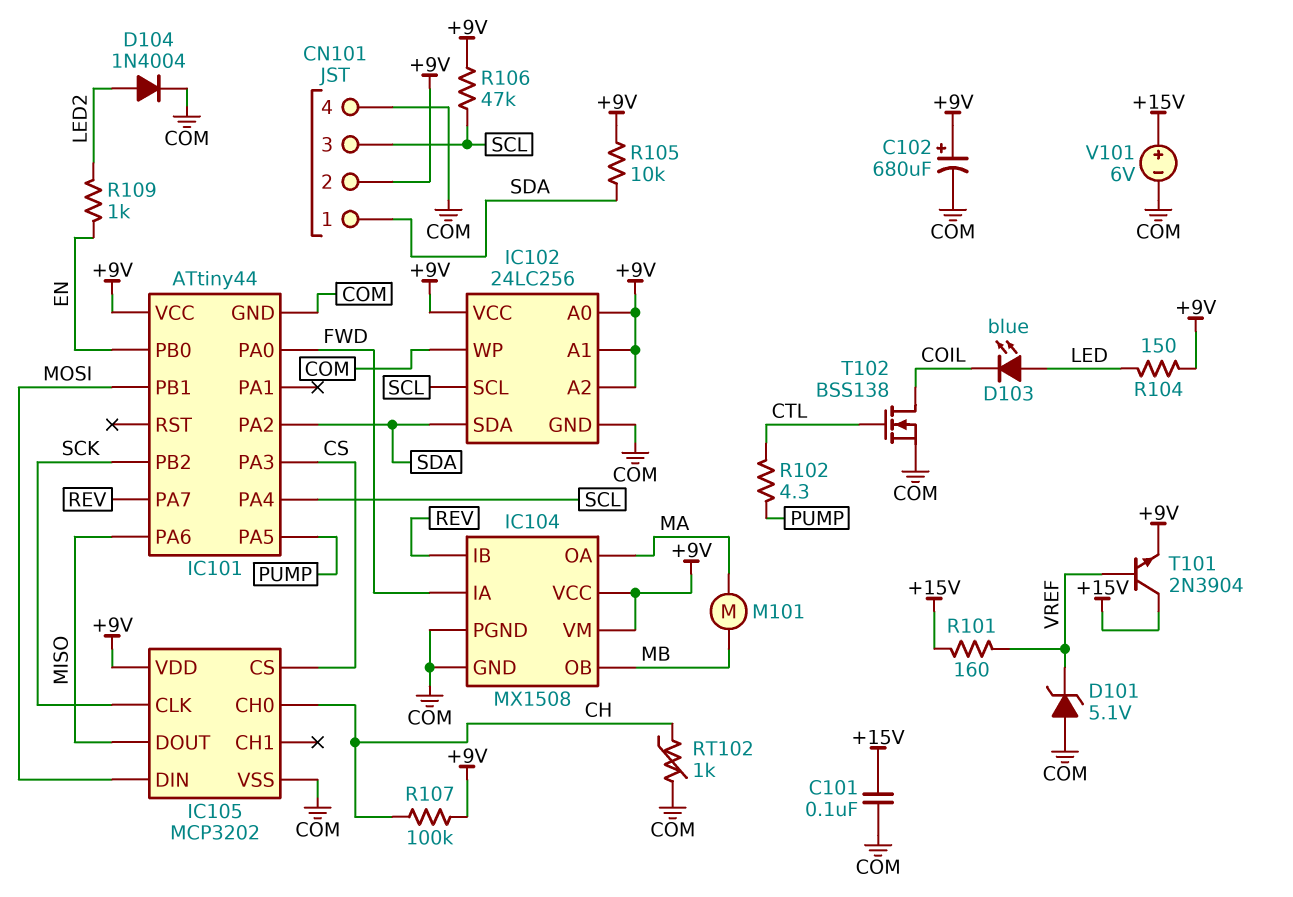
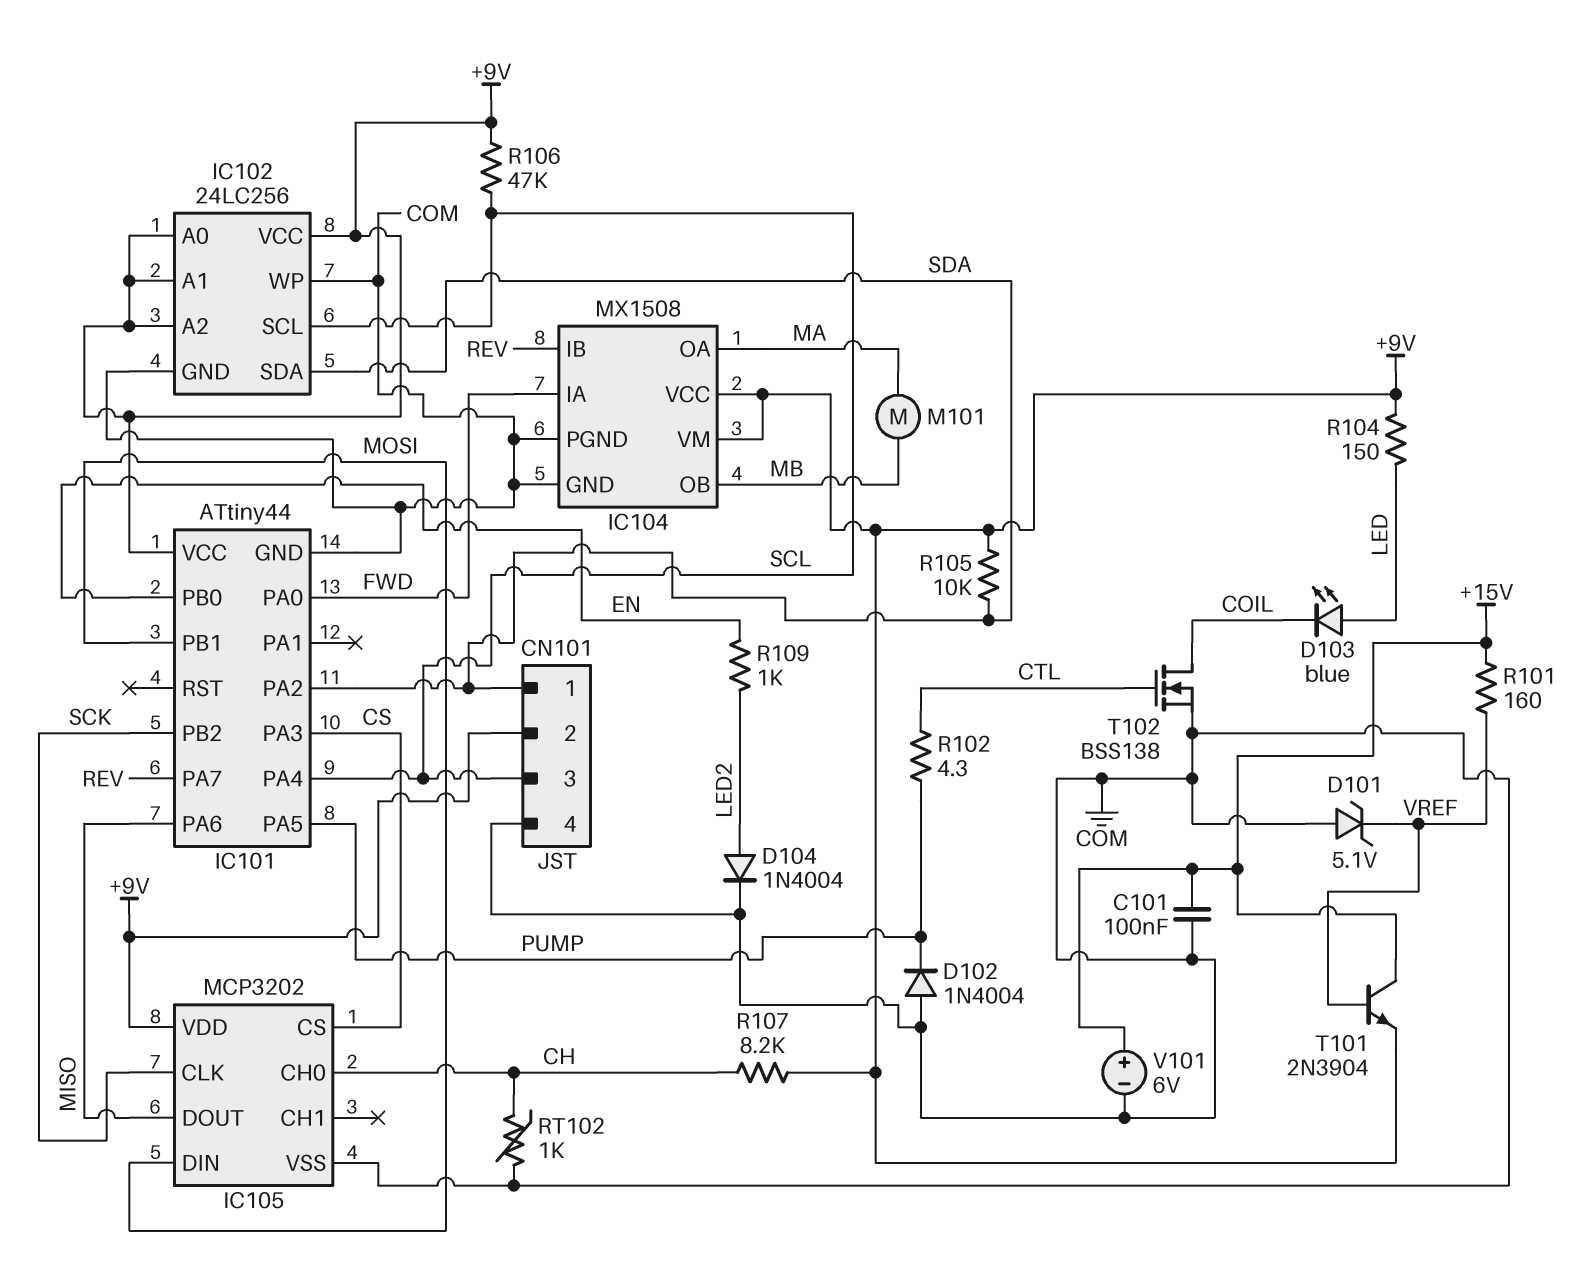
C102: 680uF (plus +9V, minus COM) -> none
D102: none -> diode 1N4004 (A COM, K PUMP)
R107: 100k (+9V, CH) -> 8.2k (+9V, CH)

